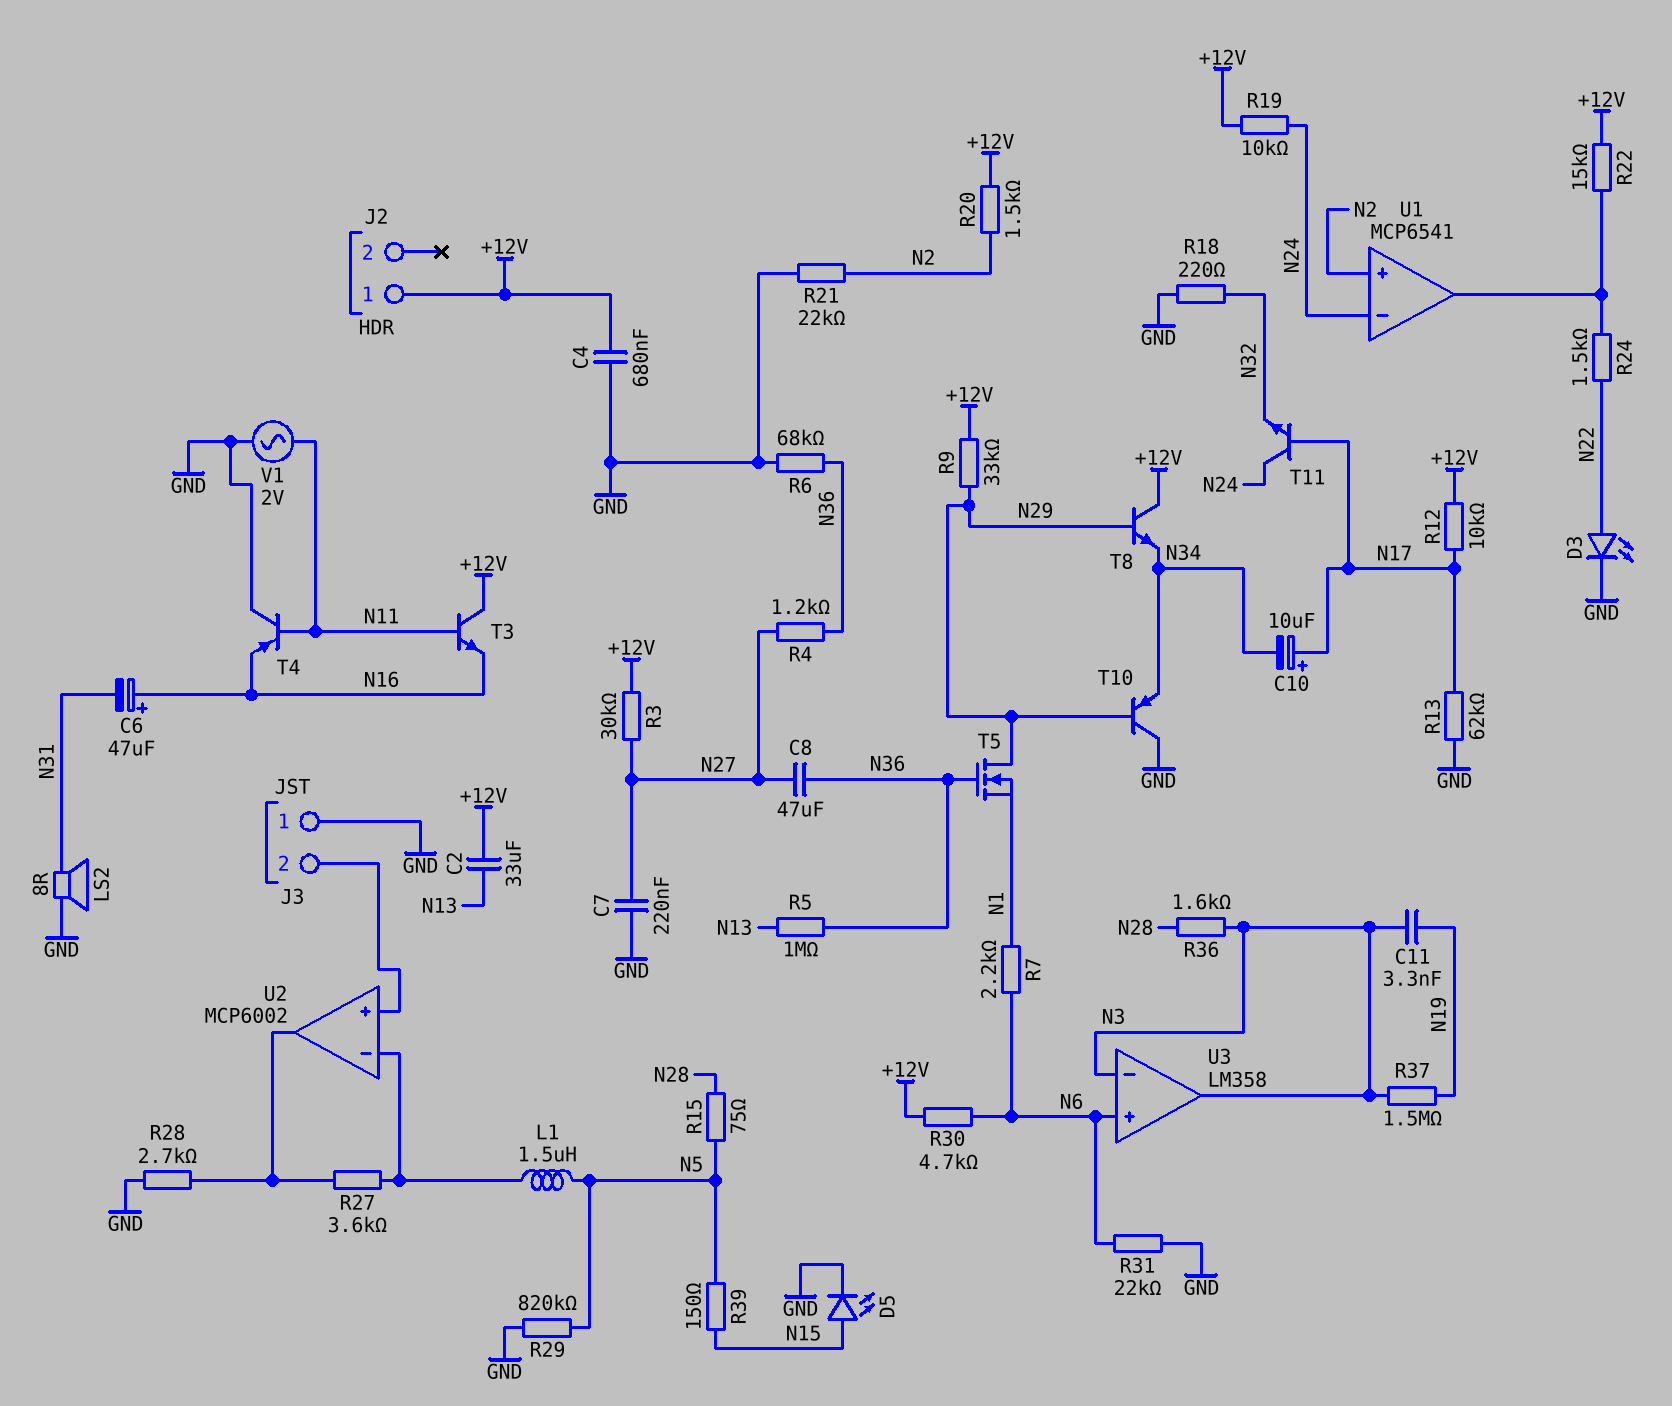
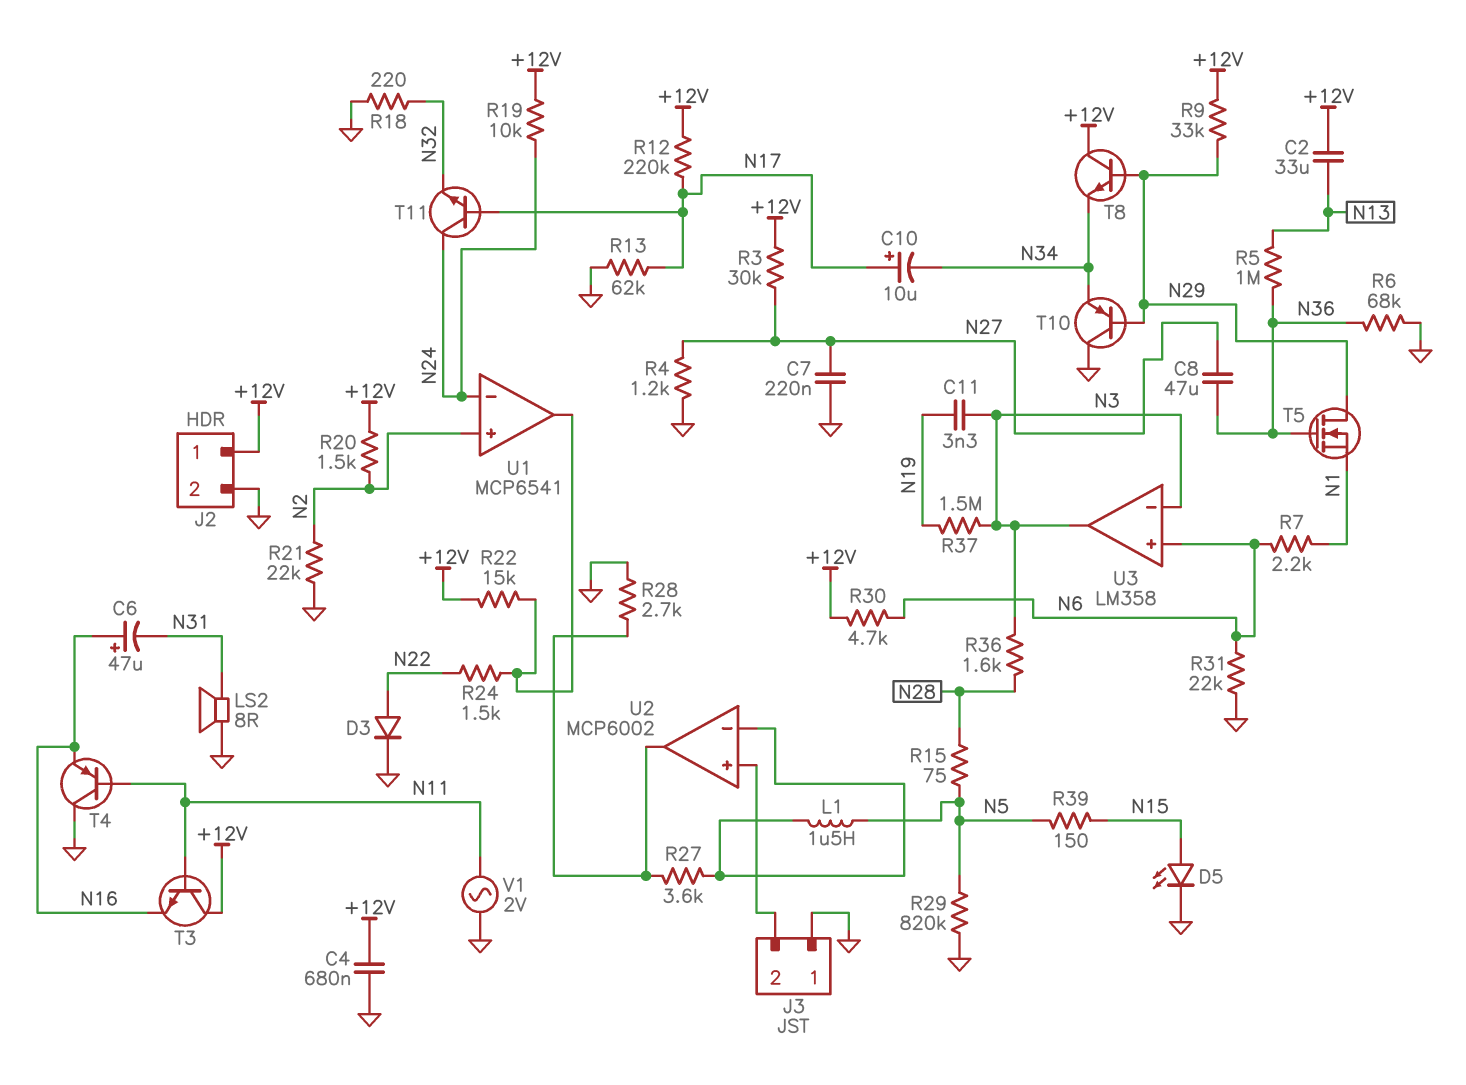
D3: LED (A N22, K GND) -> diode (A N22, K GND)
J2 pin 2: none -> GND
R4: 1.2k (N27, N36) -> 1.2k (GND, N27)
R12: 10k (+12V, N17) -> 220k (+12V, N17)

